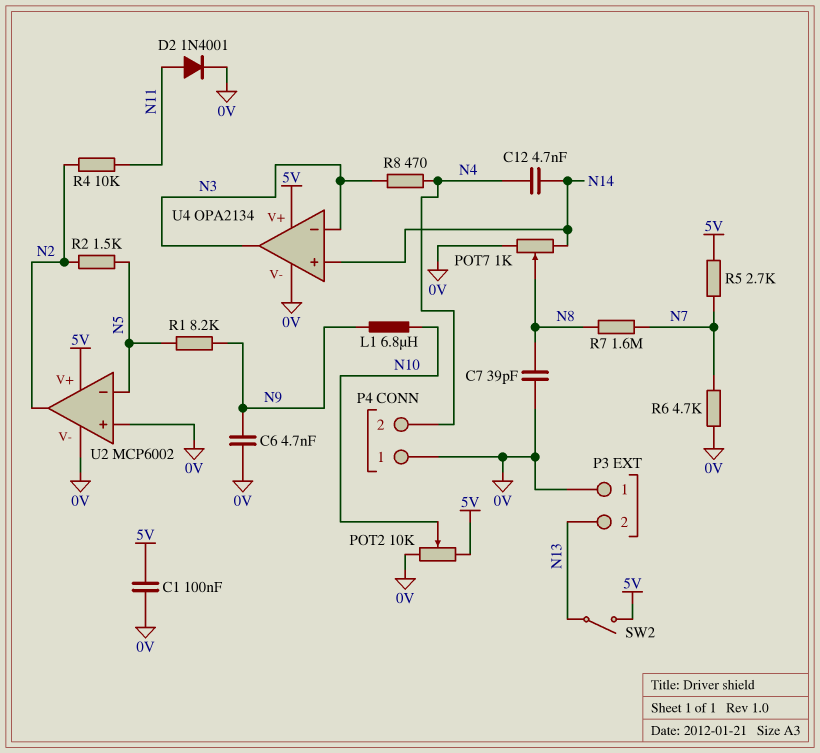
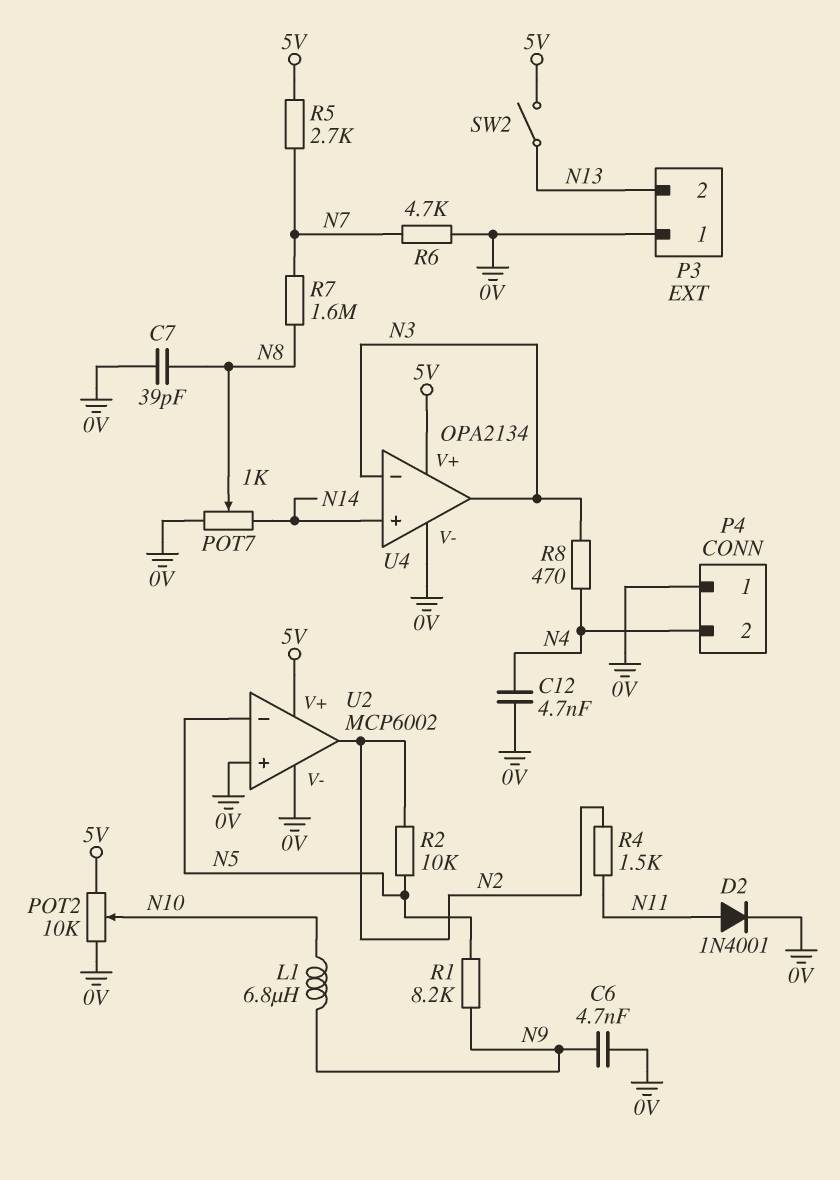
C1: 100nF (0V, 5V) -> none
C12: 4.7nF (N4, N14) -> 4.7nF (0V, N4)
R2: 1.5k (N2, N5) -> 10k (N2, N5)
R4: 10k (N2, N11) -> 1.5k (N2, N11)

